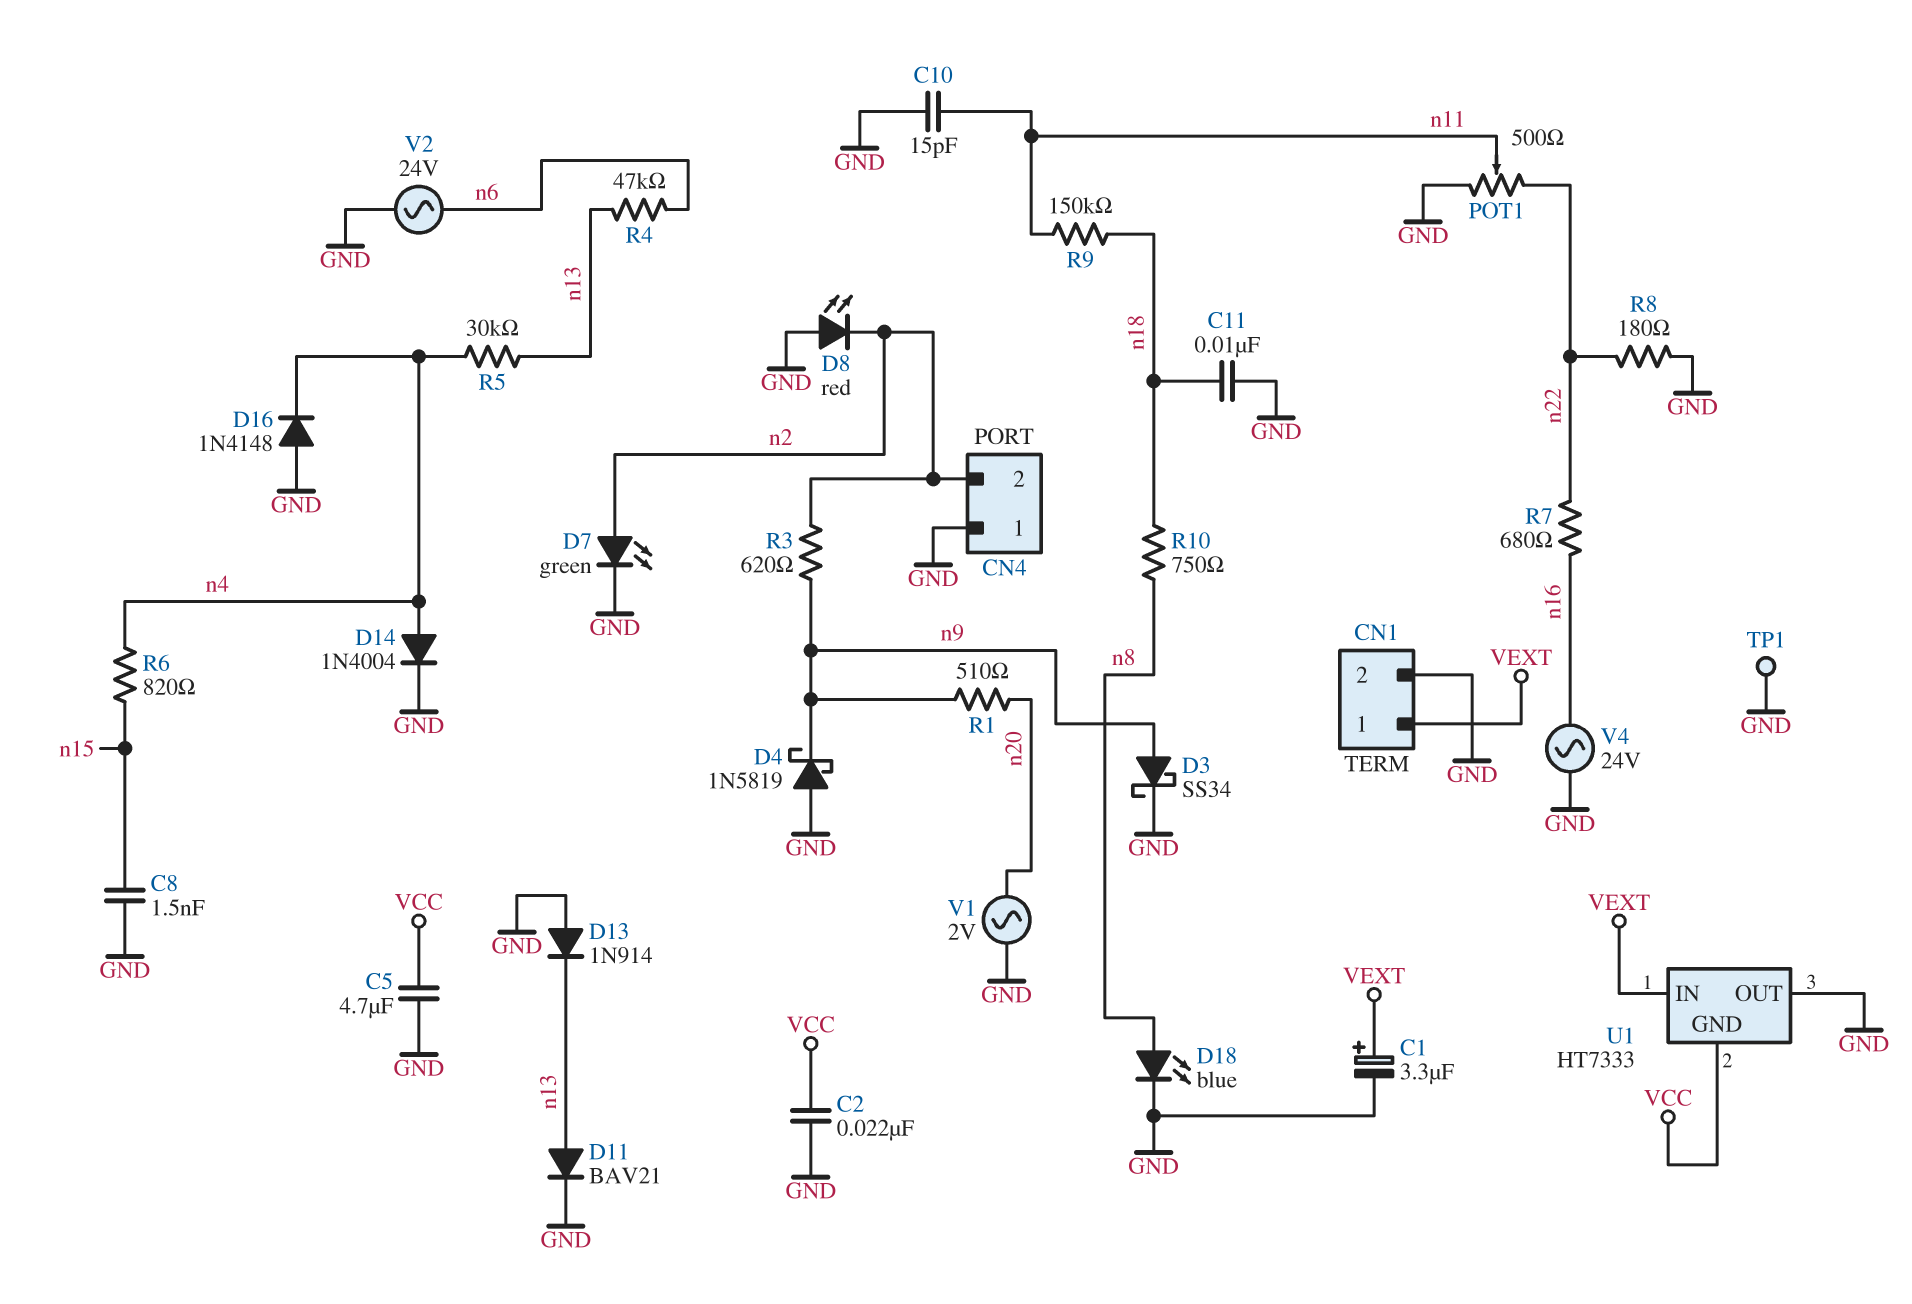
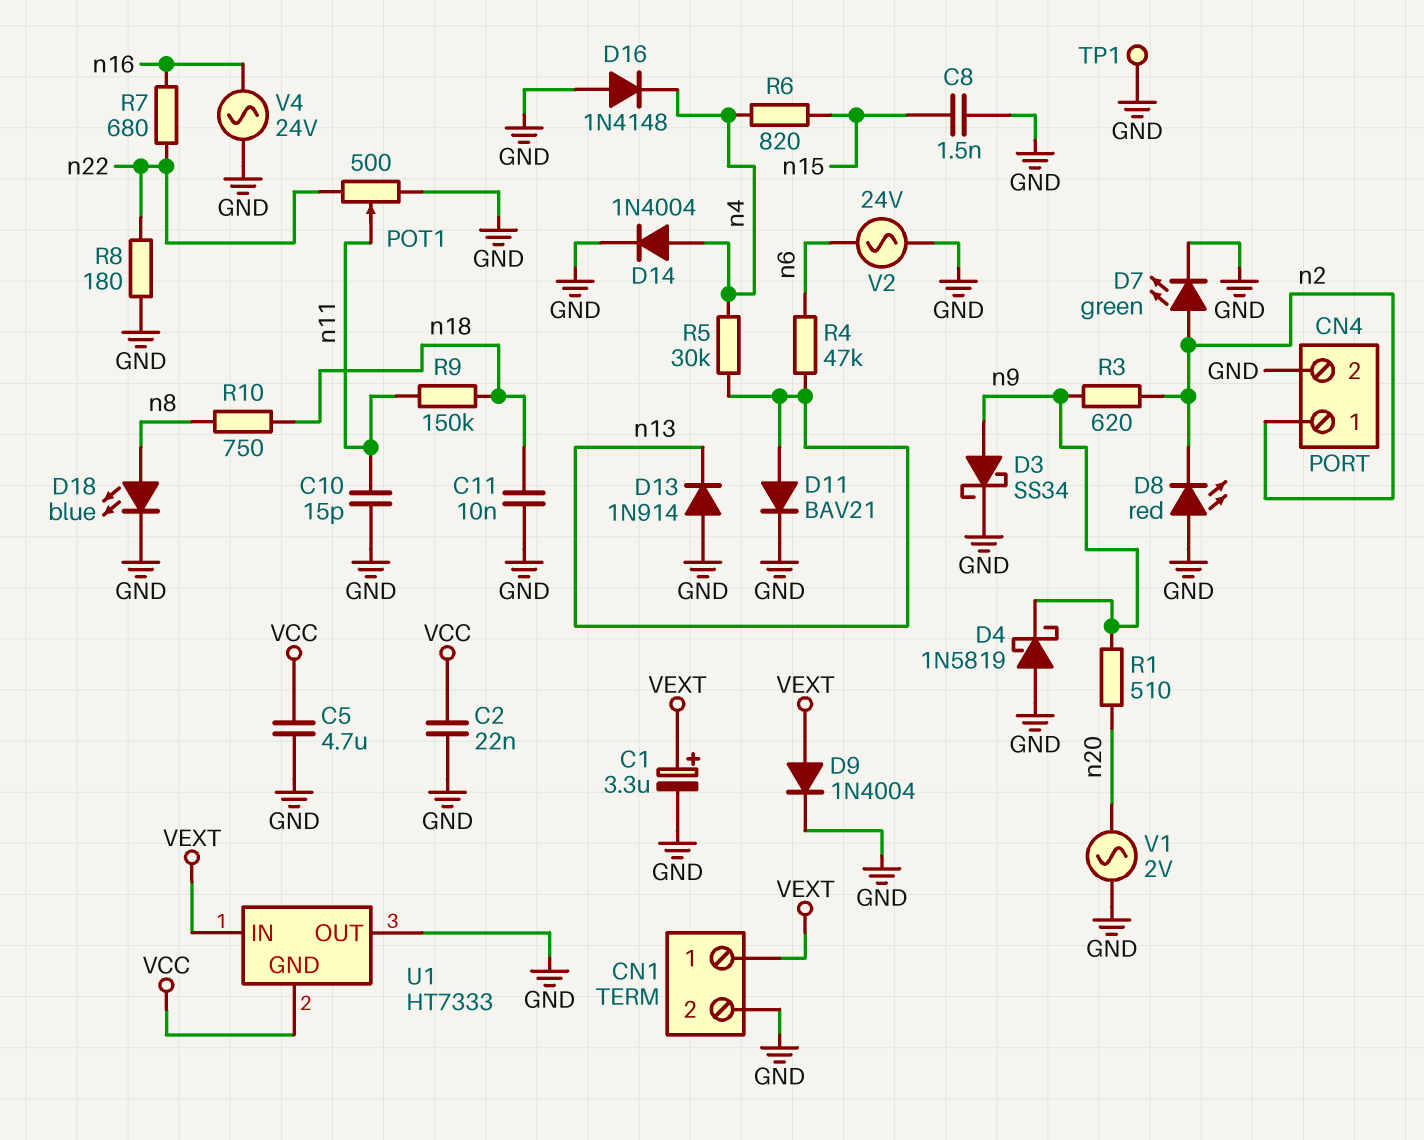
CN4 pin 1: GND -> n2
CN4 pin 2: n2 -> GND
D9: none -> diode 1N4004 (A VEXT, K GND)

